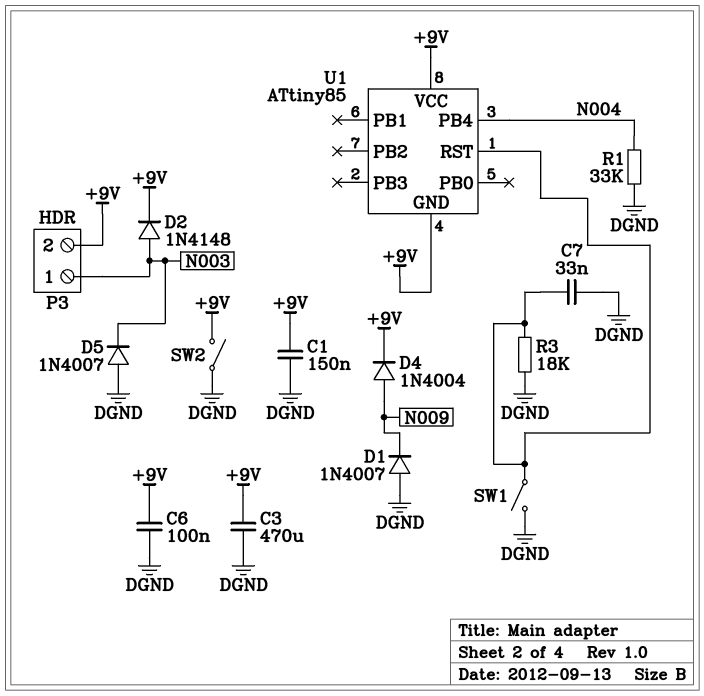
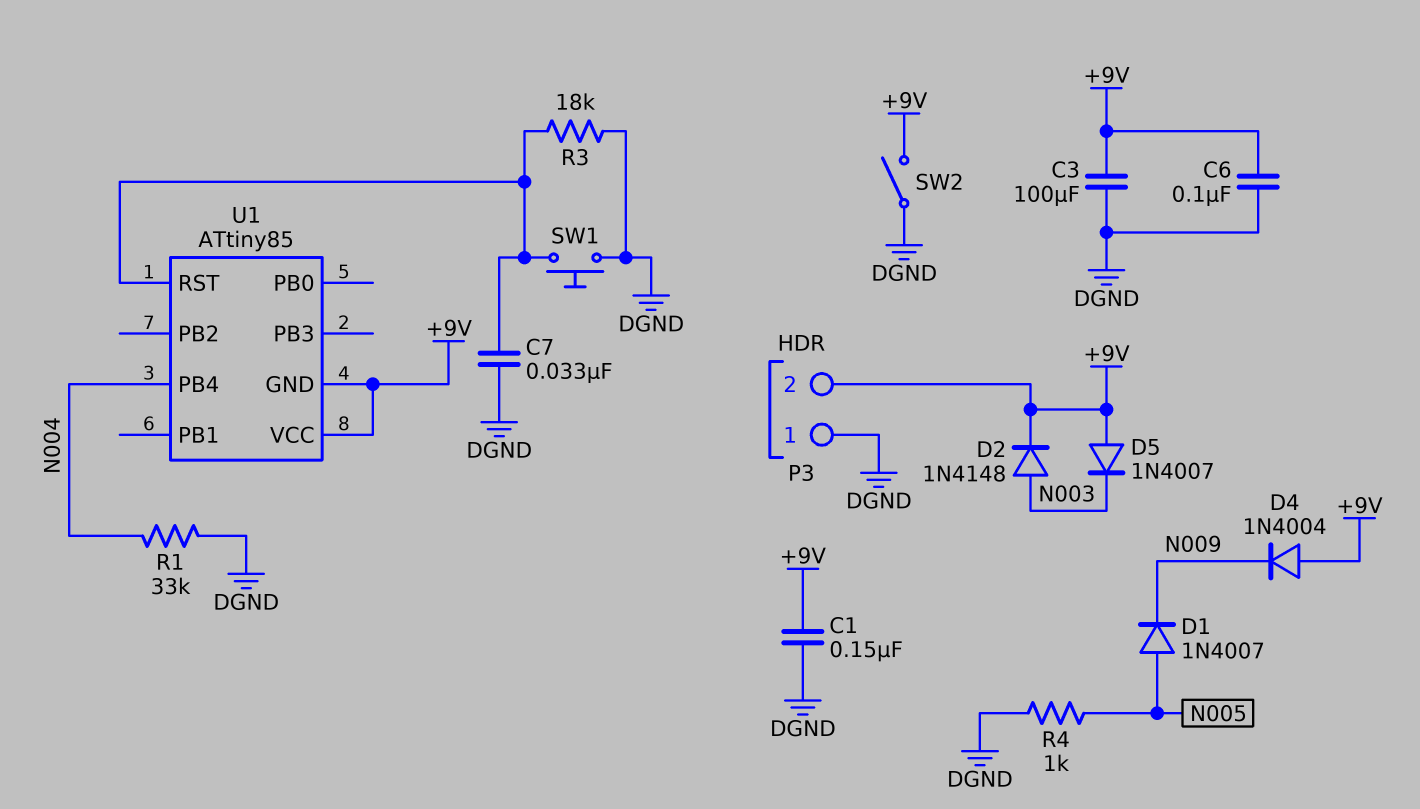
C3: 470uF (+9V, DGND) -> 100uF (+9V, DGND)
D1: diode 1N4007 (A DGND, K N009) -> diode 1N4007 (A N005, K N009)
D4: diode 1N4004 (A N009, K +9V) -> diode 1N4004 (A +9V, K N009)
D5: diode 1N4007 (A DGND, K N003) -> diode 1N4007 (A +9V, K N003)
P3 pin 1: N003 -> DGND
R4: none -> 1k (DGND, N005)
SW1: switch (DGND, U1/RST) -> button (DGND, U1/RST)

